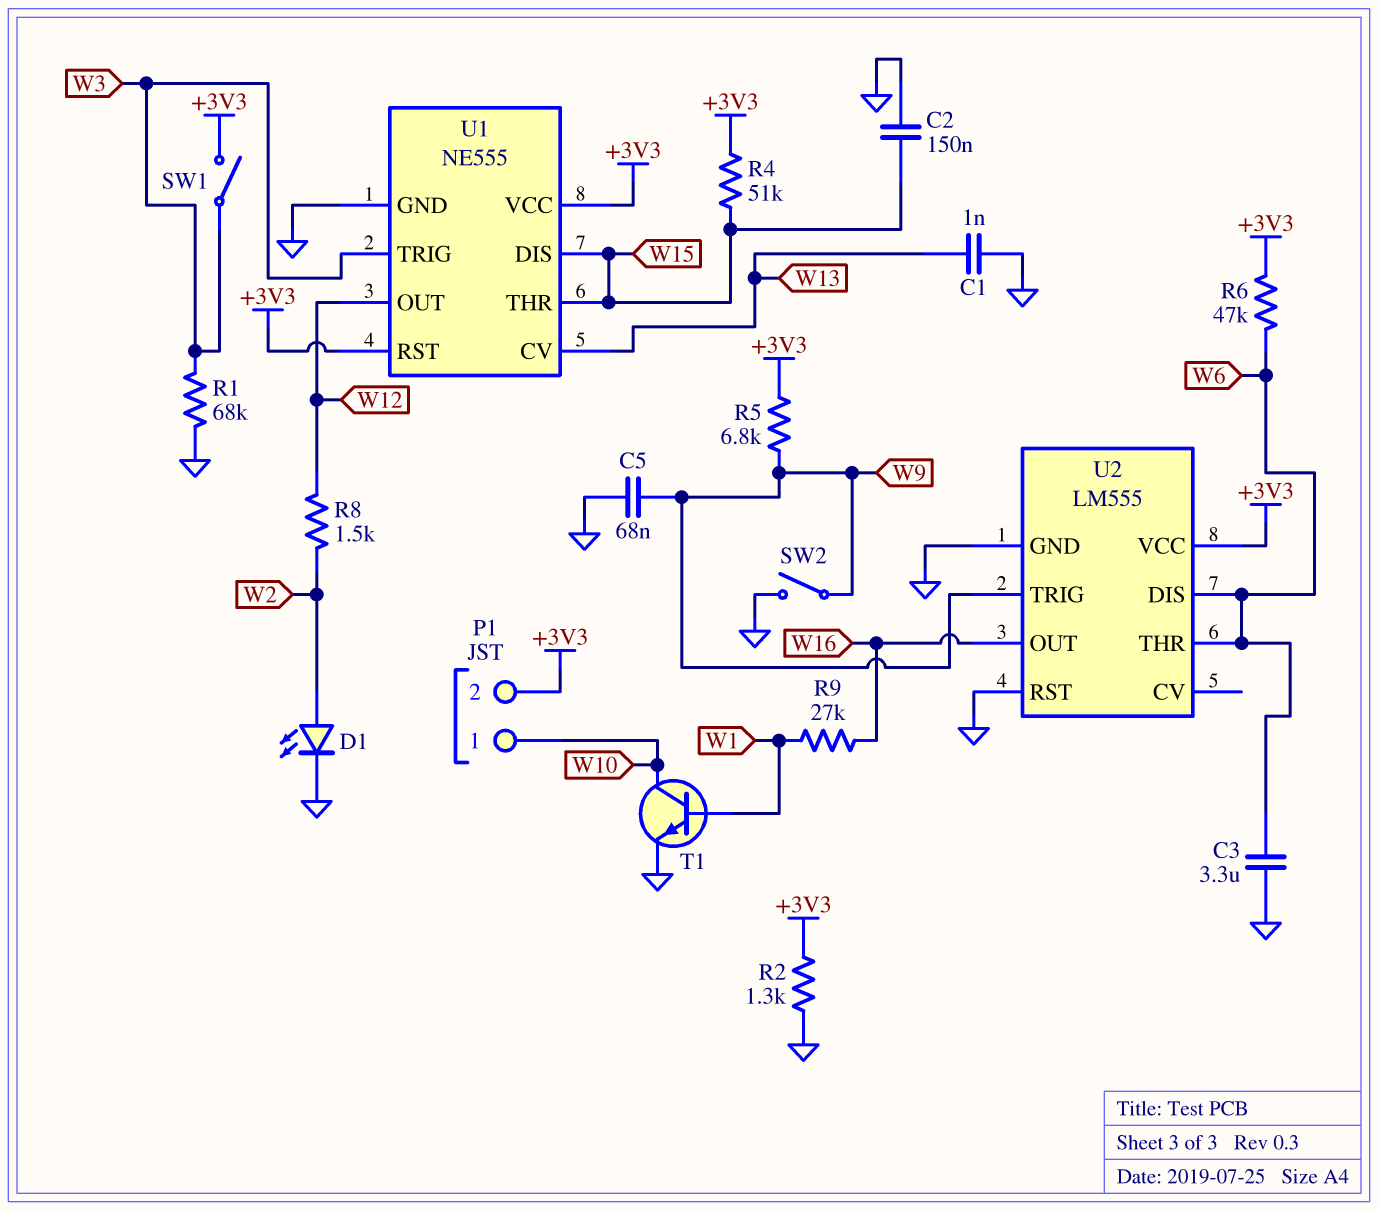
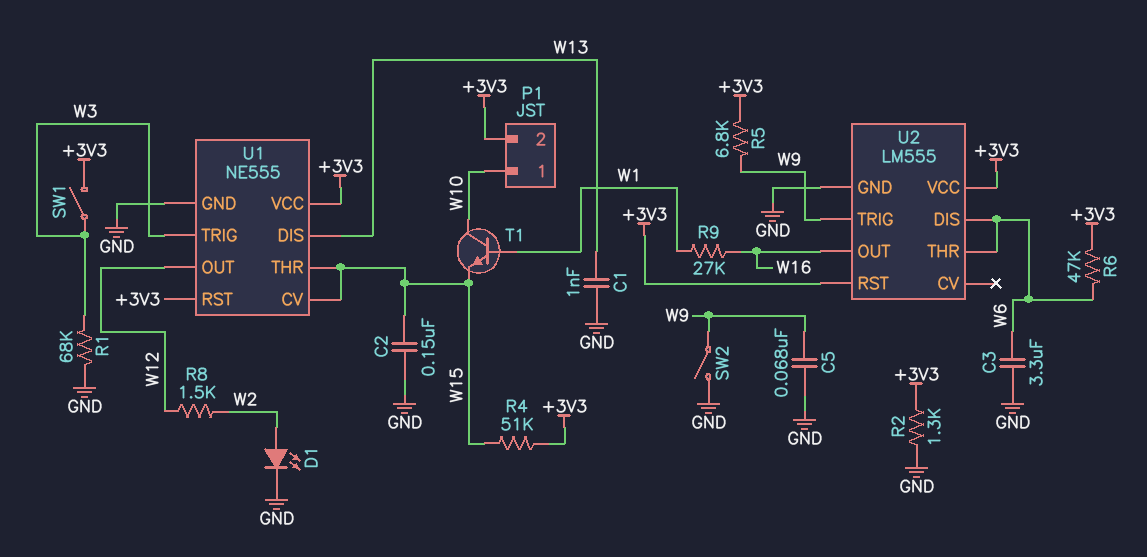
T1: NPN (B W1, C W10, E GND) -> NPN (B W1, C W10, E W15)
U1 pin CV: W13 -> W15
U1 pin DIS: W15 -> W13
U2 pin RST: GND -> +3V3

